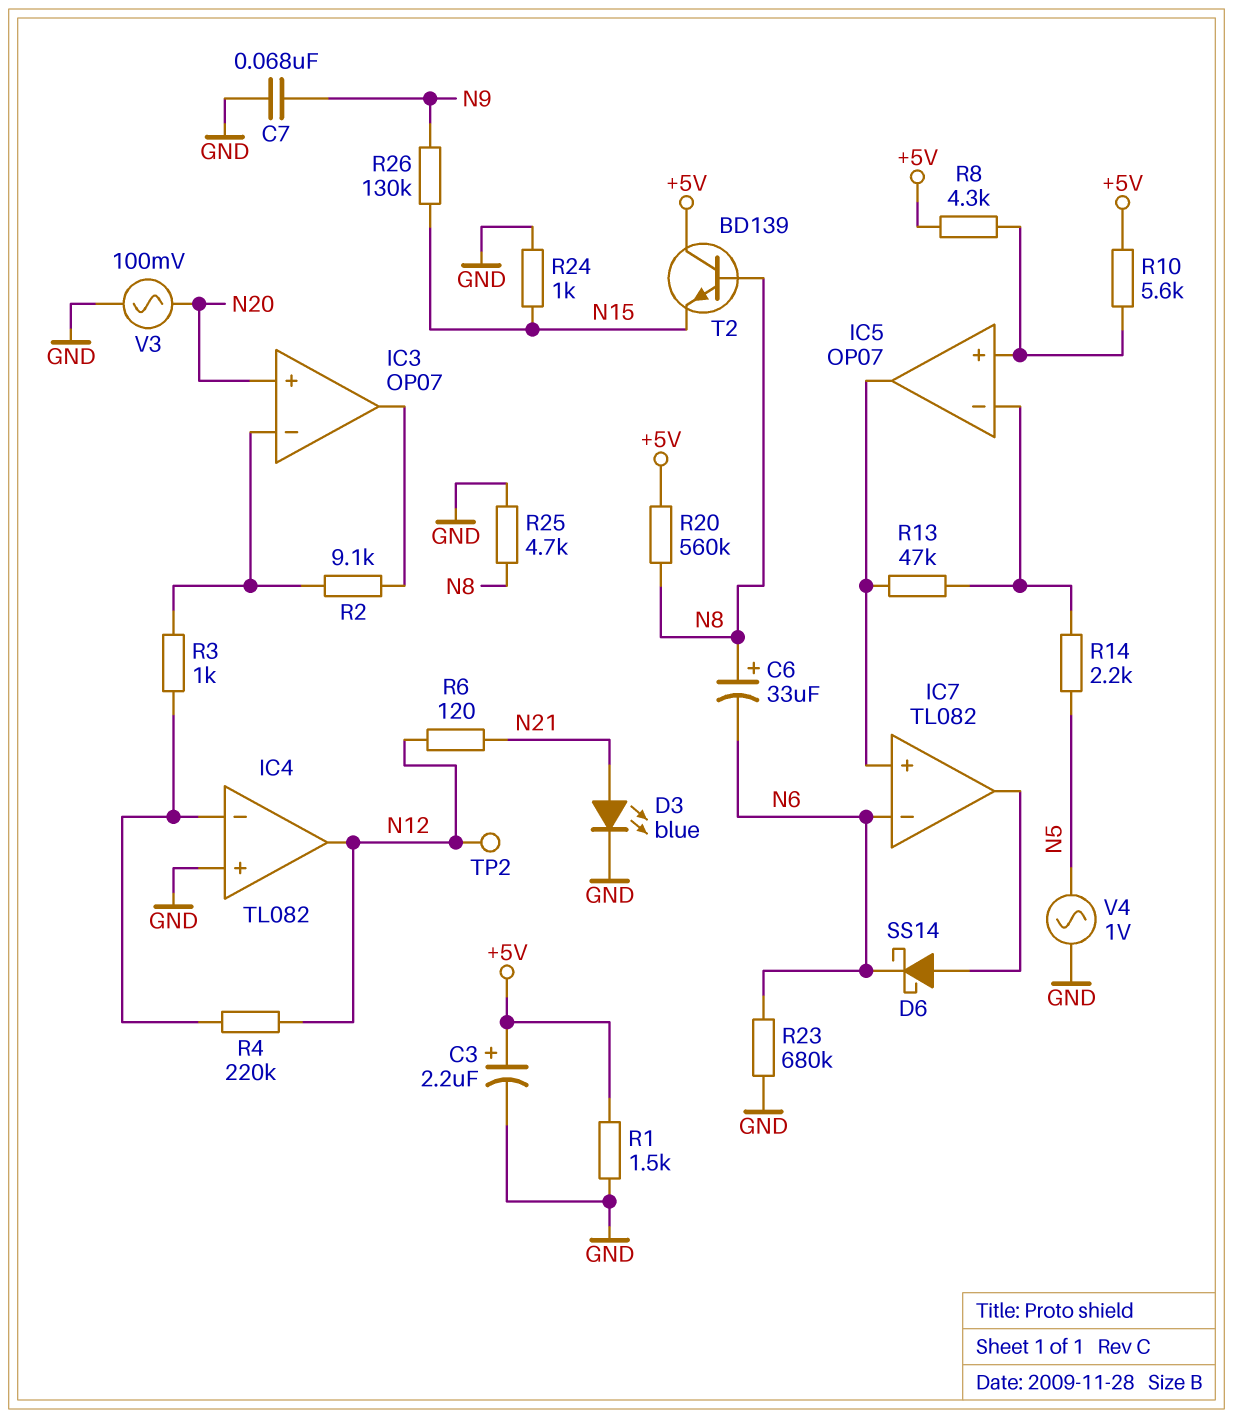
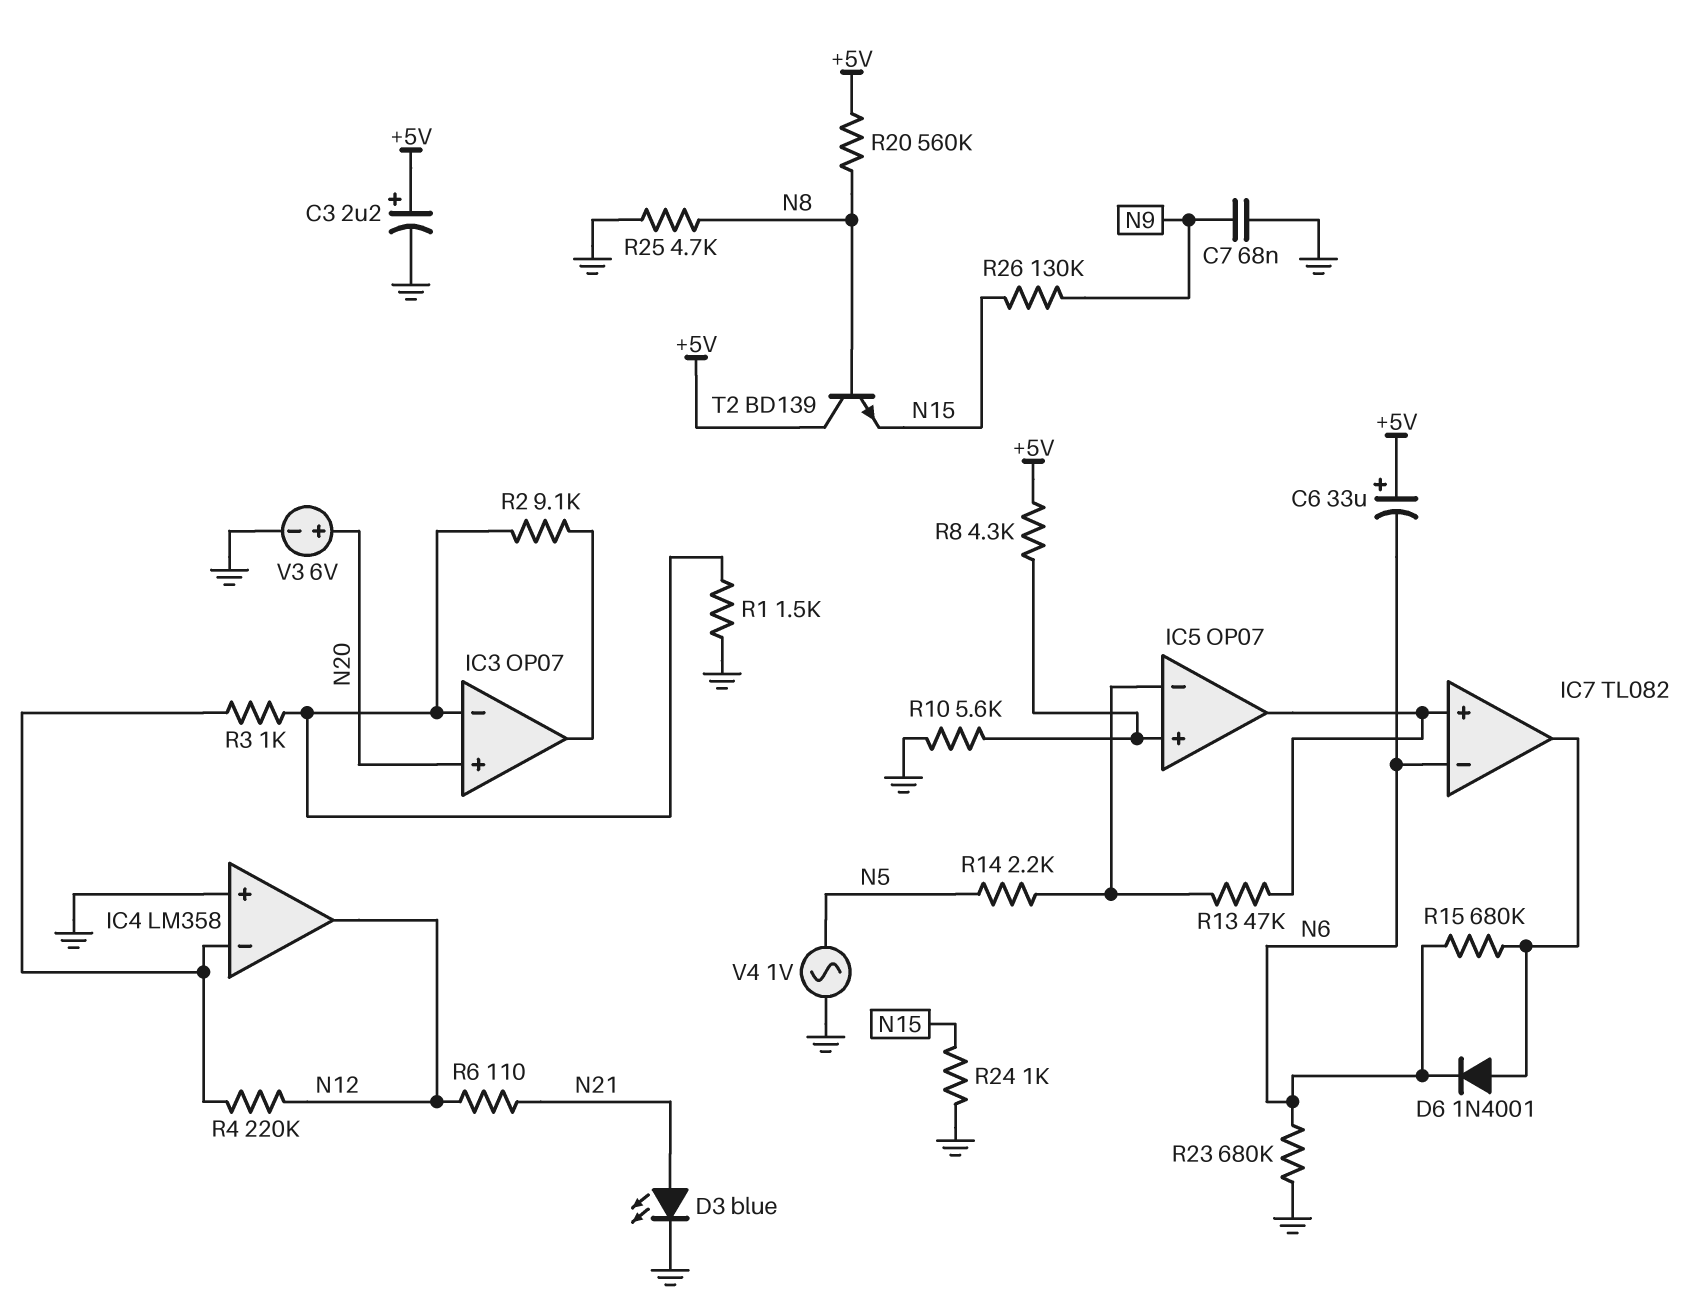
C6: 33uF (plus N8, minus N6) -> 33uF (plus +5V, minus N6)
D6: schottky SS14 (A IC7/out, K N6) -> diode 1N4001 (A IC7/out, K N6)
IC4: TL082 -> LM358
R1: 1.5k (+5V, GND) -> 1.5k (GND, IC3/in-)
R6: 120 (N12, N21) -> 110 (N12, N21)
R10: 5.6k (+5V, IC5/in+) -> 5.6k (GND, IC5/in+)
R15: none -> 680k (IC7/out, N6)
TP2: test point (N12) -> none
V3: AC 100mV (GND, N20) -> 6V (plus N20, minus GND)

